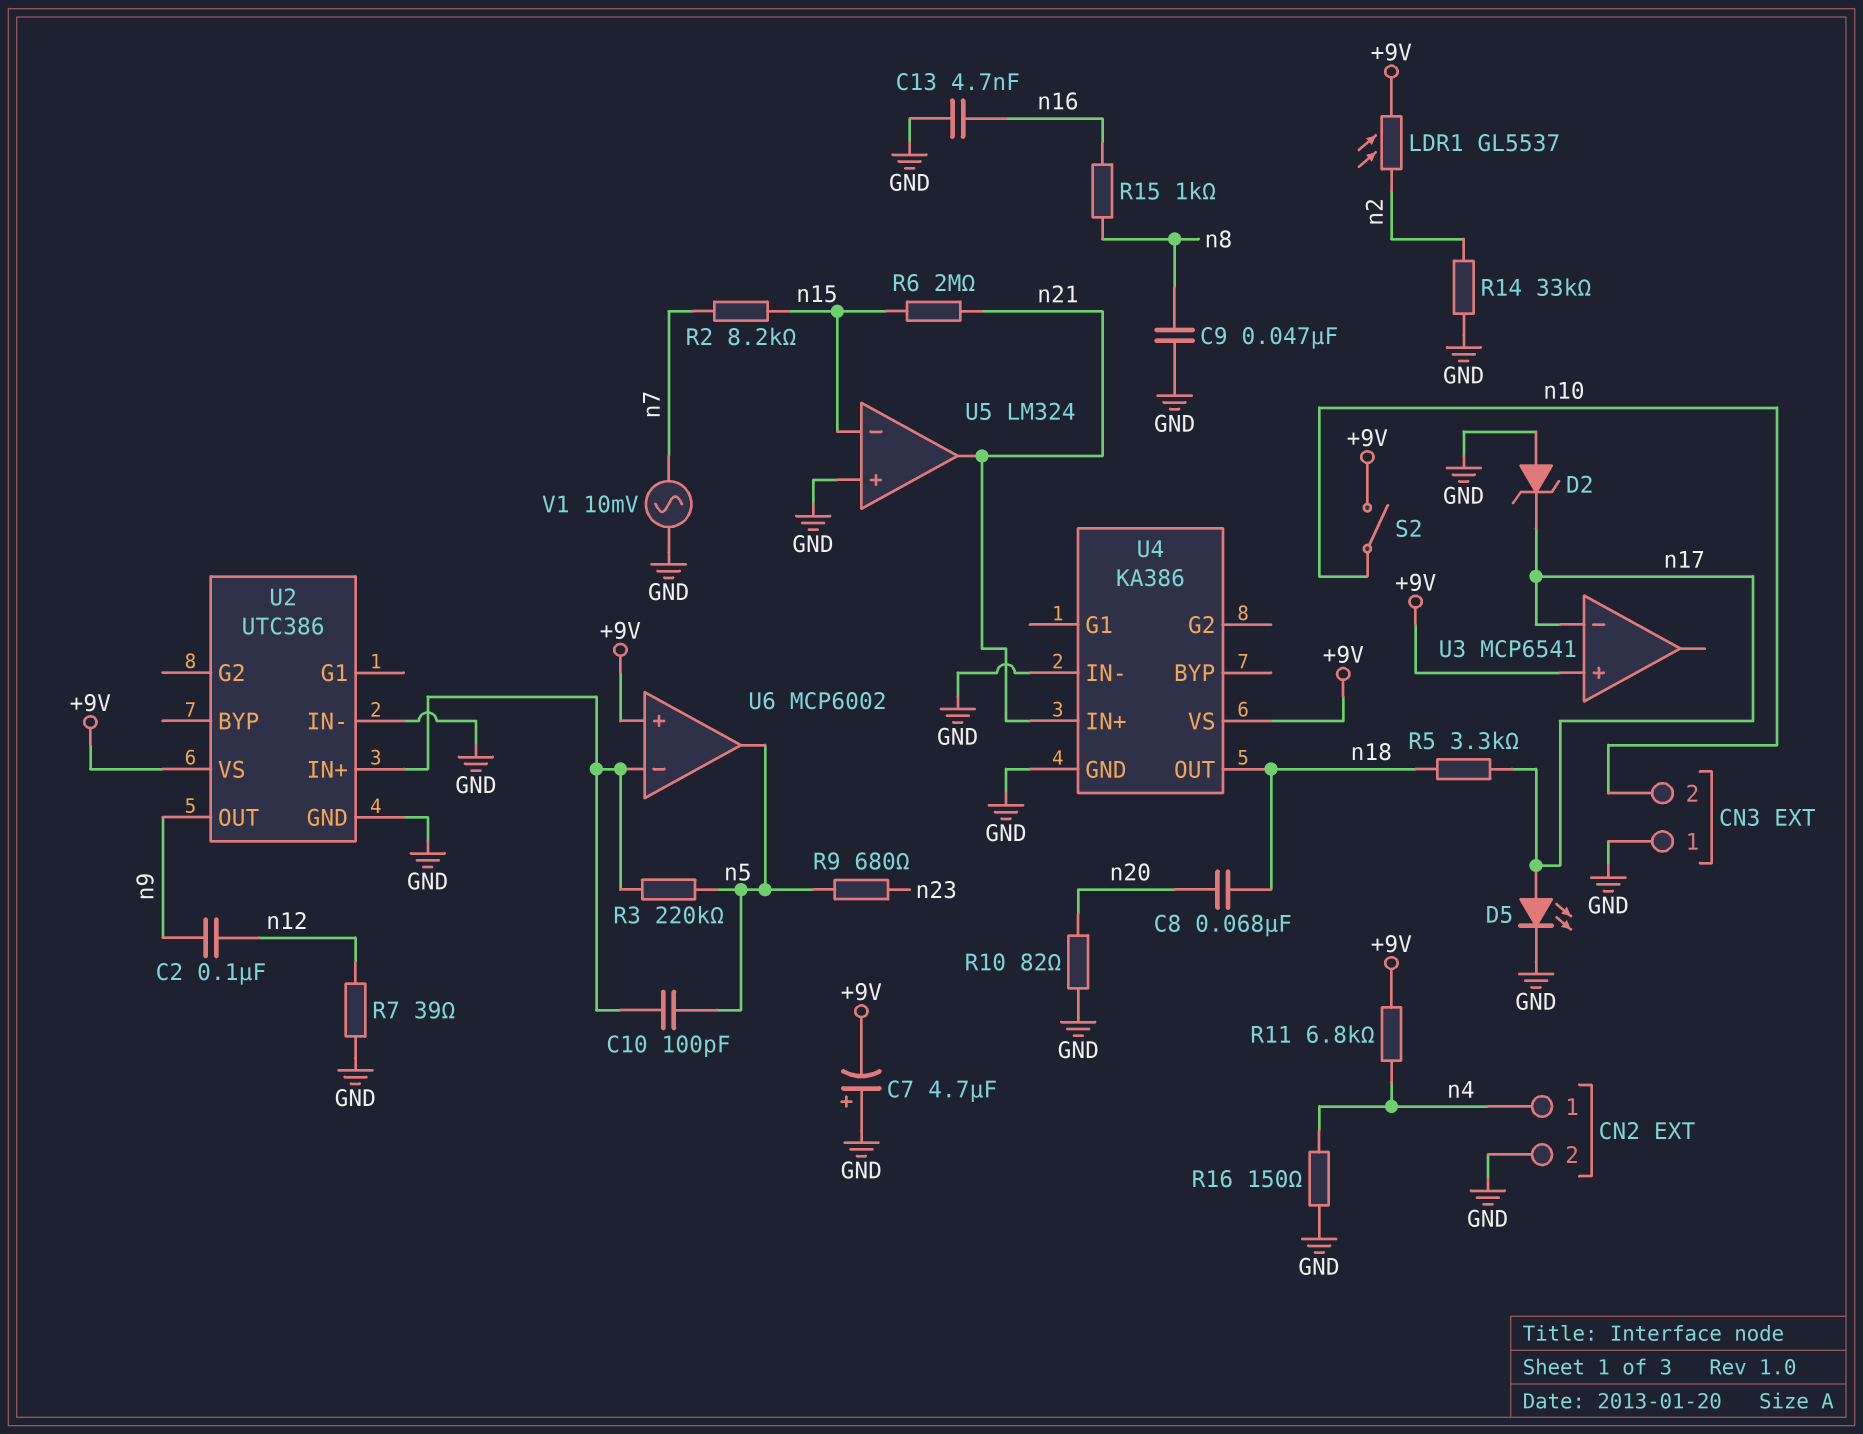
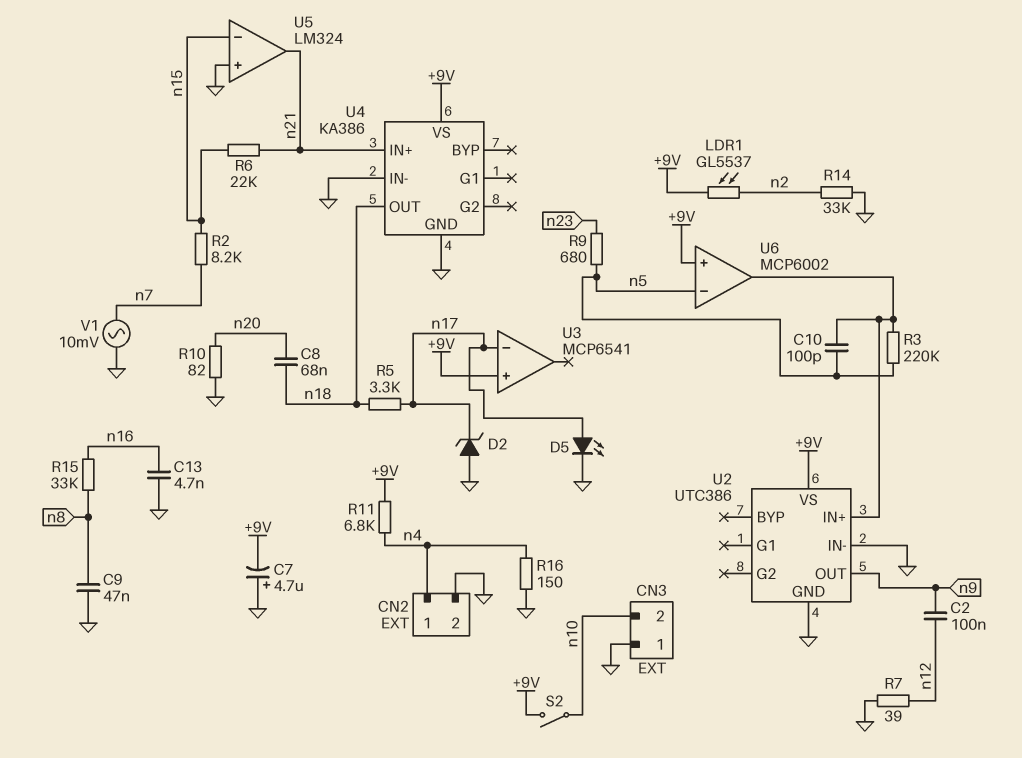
R6: 2M (n15, n21) -> 22k (n15, n21)
R15: 1k (n8, n16) -> 33k (n8, n16)
U6 pin in-: U2/IN+ -> n5
U6 pin out: n5 -> U2/IN+

